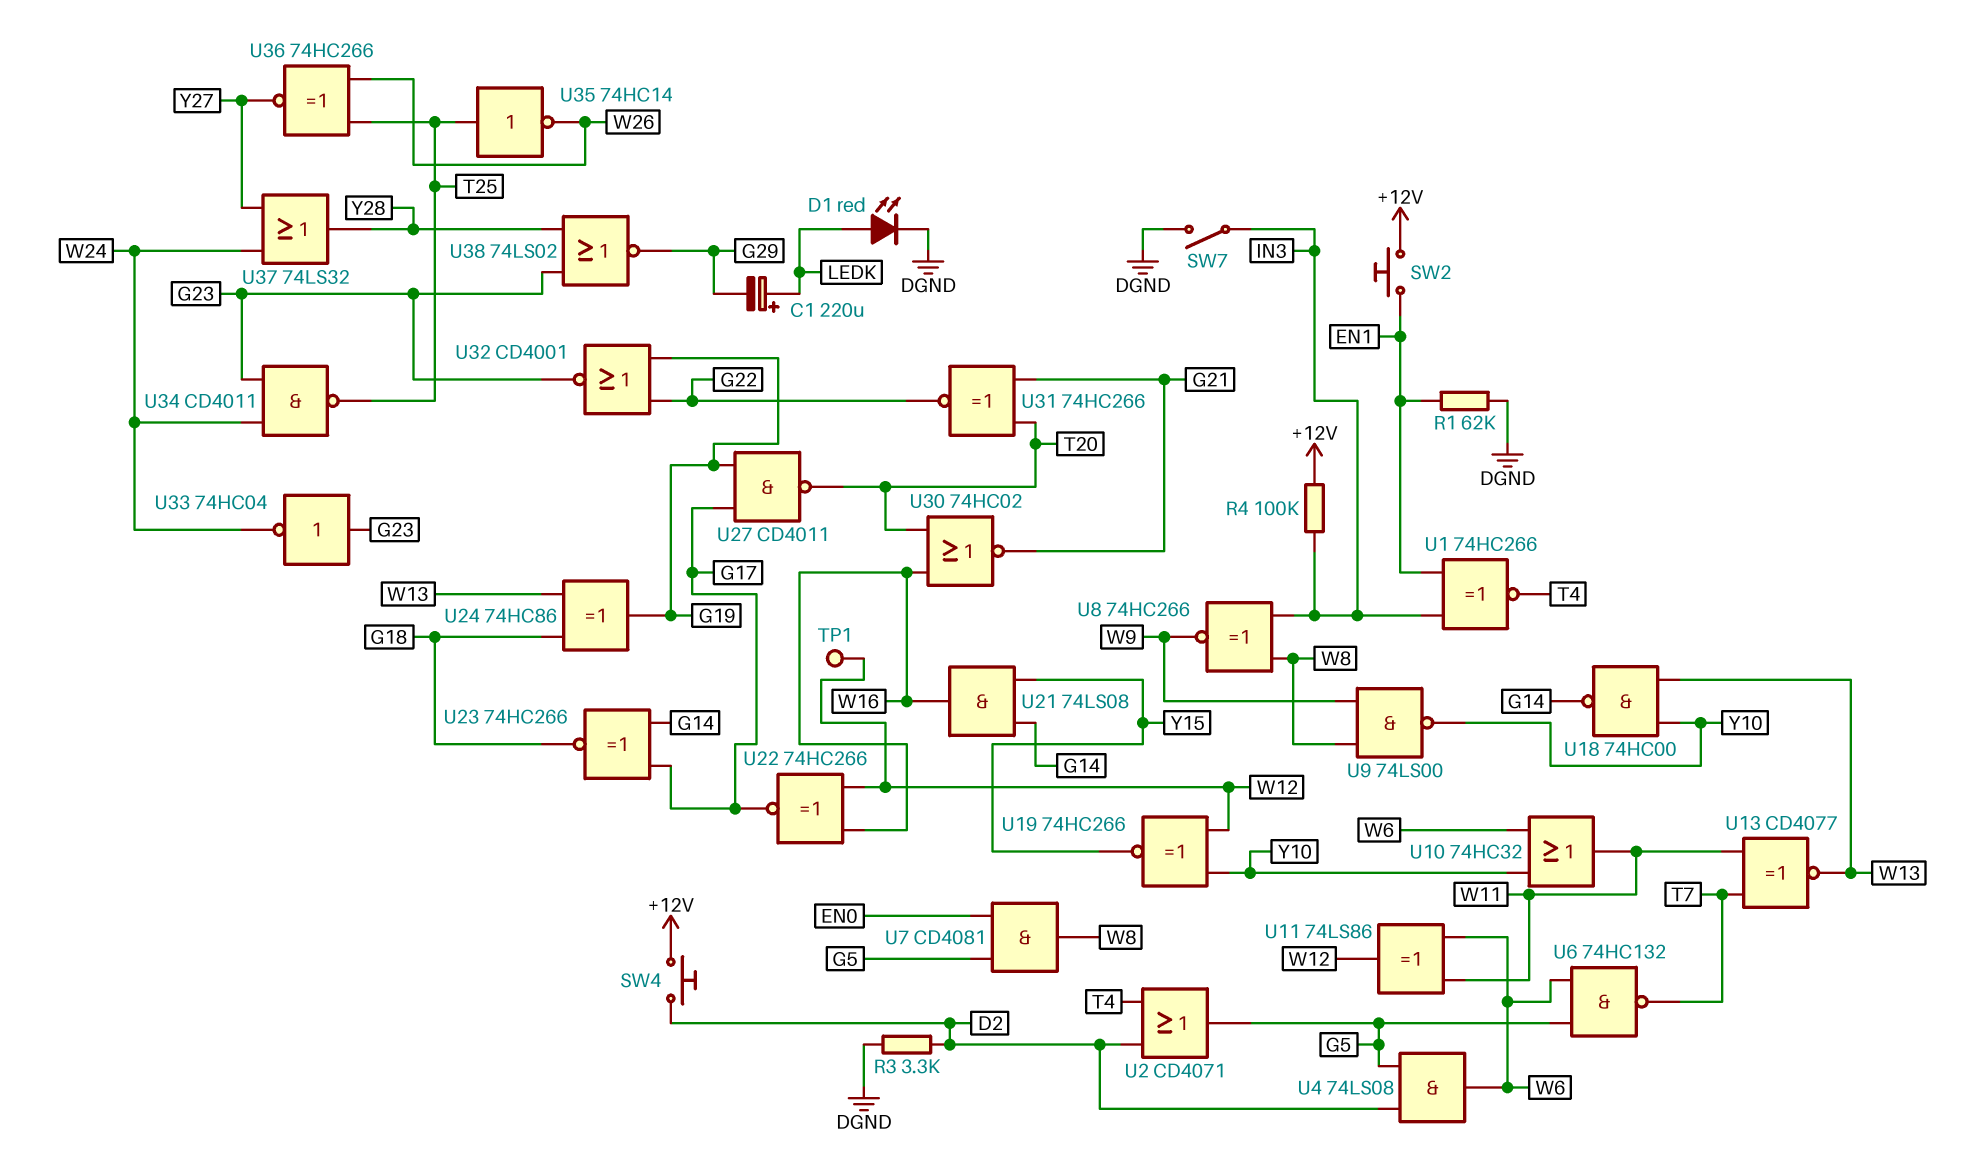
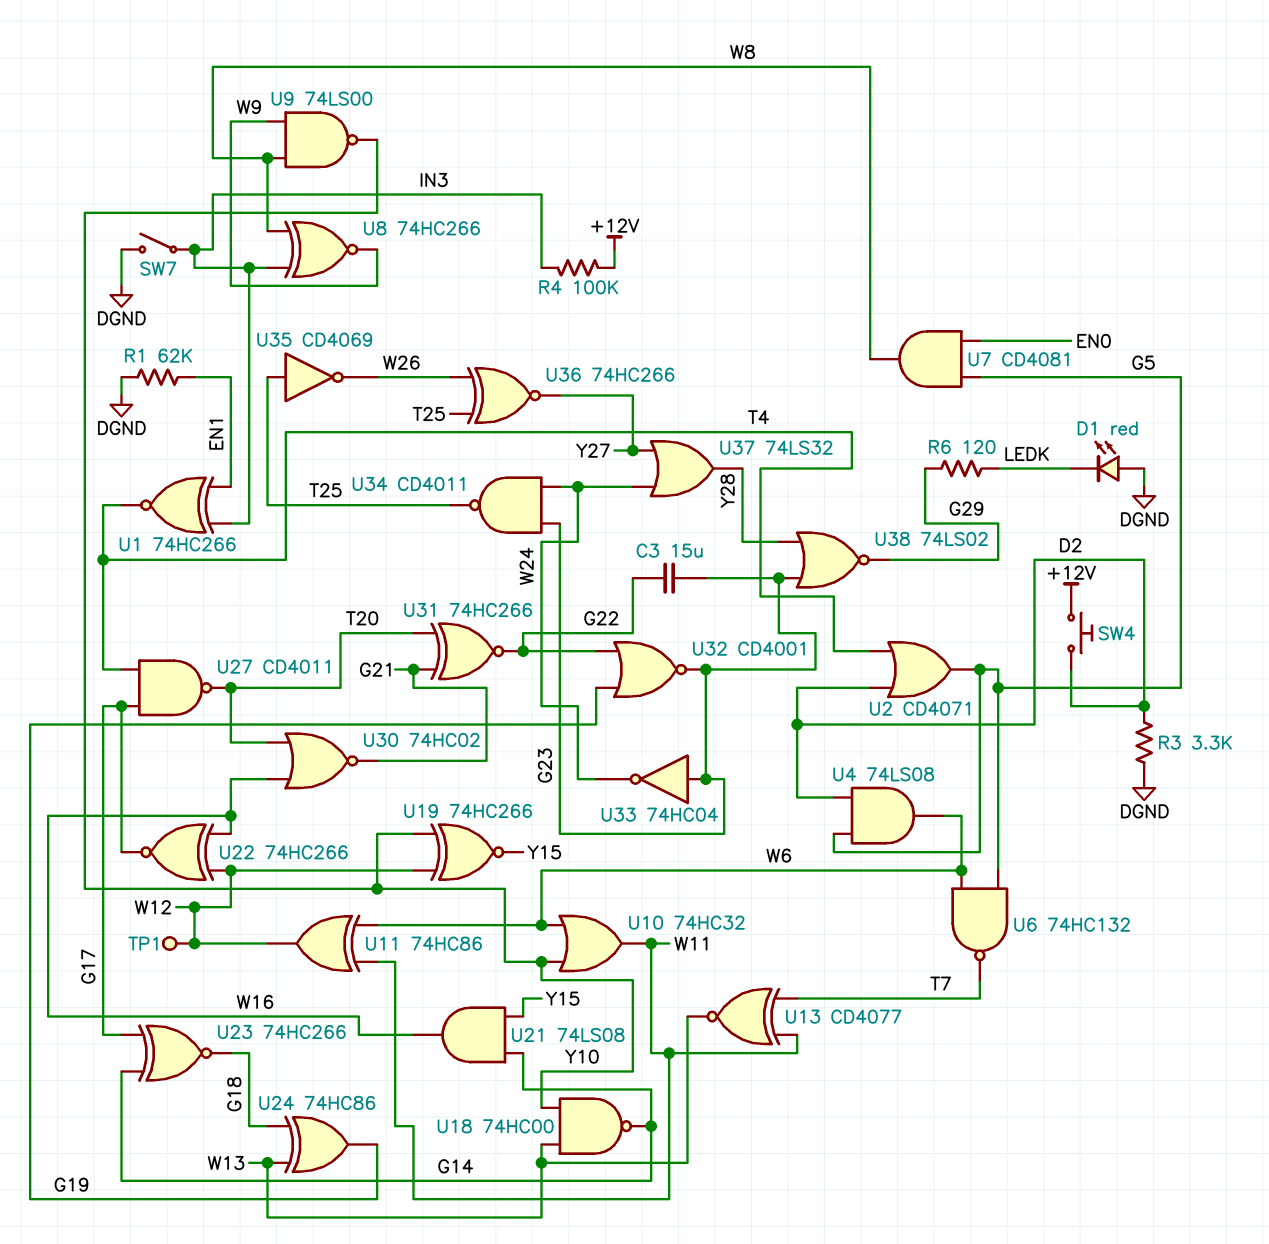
C1: 220uF (plus LEDK, minus G29) -> none
C3: none -> 15uF (G22, G23)
D1: LED red (A LEDK, K DGND) -> LED red (A DGND, K LEDK)
R6: none -> 120 (G29, LEDK)
SW2: button (+12V, EN1) -> none
U11: XOR 74LS86 (in W6, in W11, out W12) -> XOR 74HC86 (in W6, in W11, out W12)
U27: NAND CD4011 (in G17, in G19, out T20) -> NAND CD4011 (in G17, in T4, out T20)
U35: NOT 74HC14 (in T25, out W26) -> NOT CD4069 (in T25, out W26)

